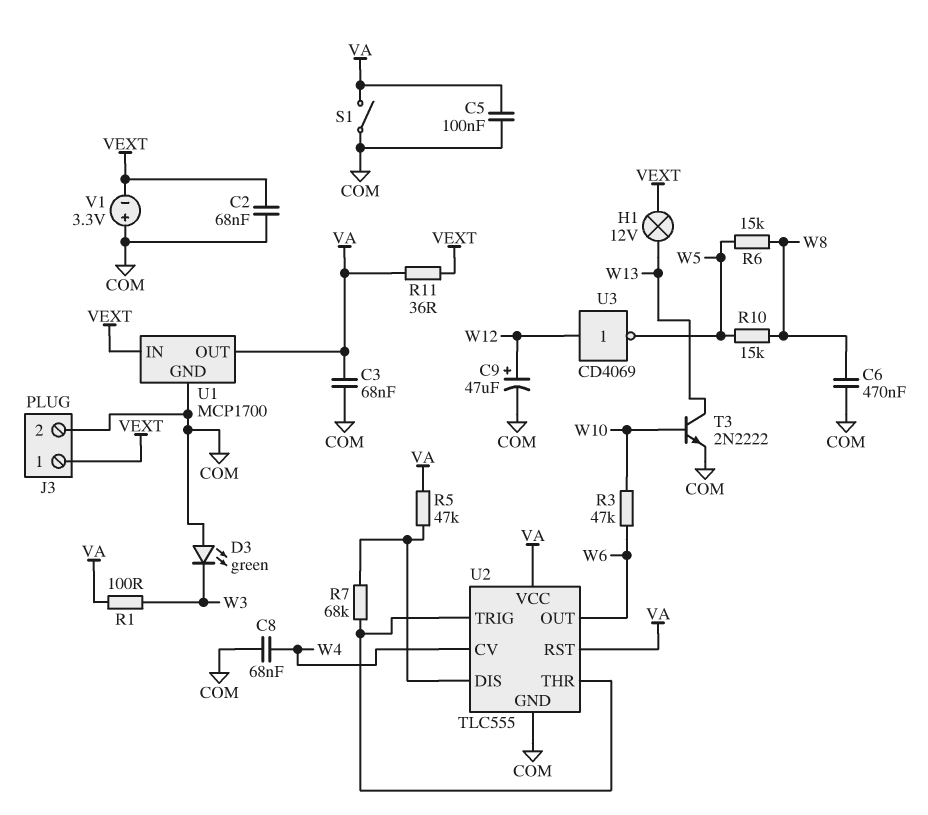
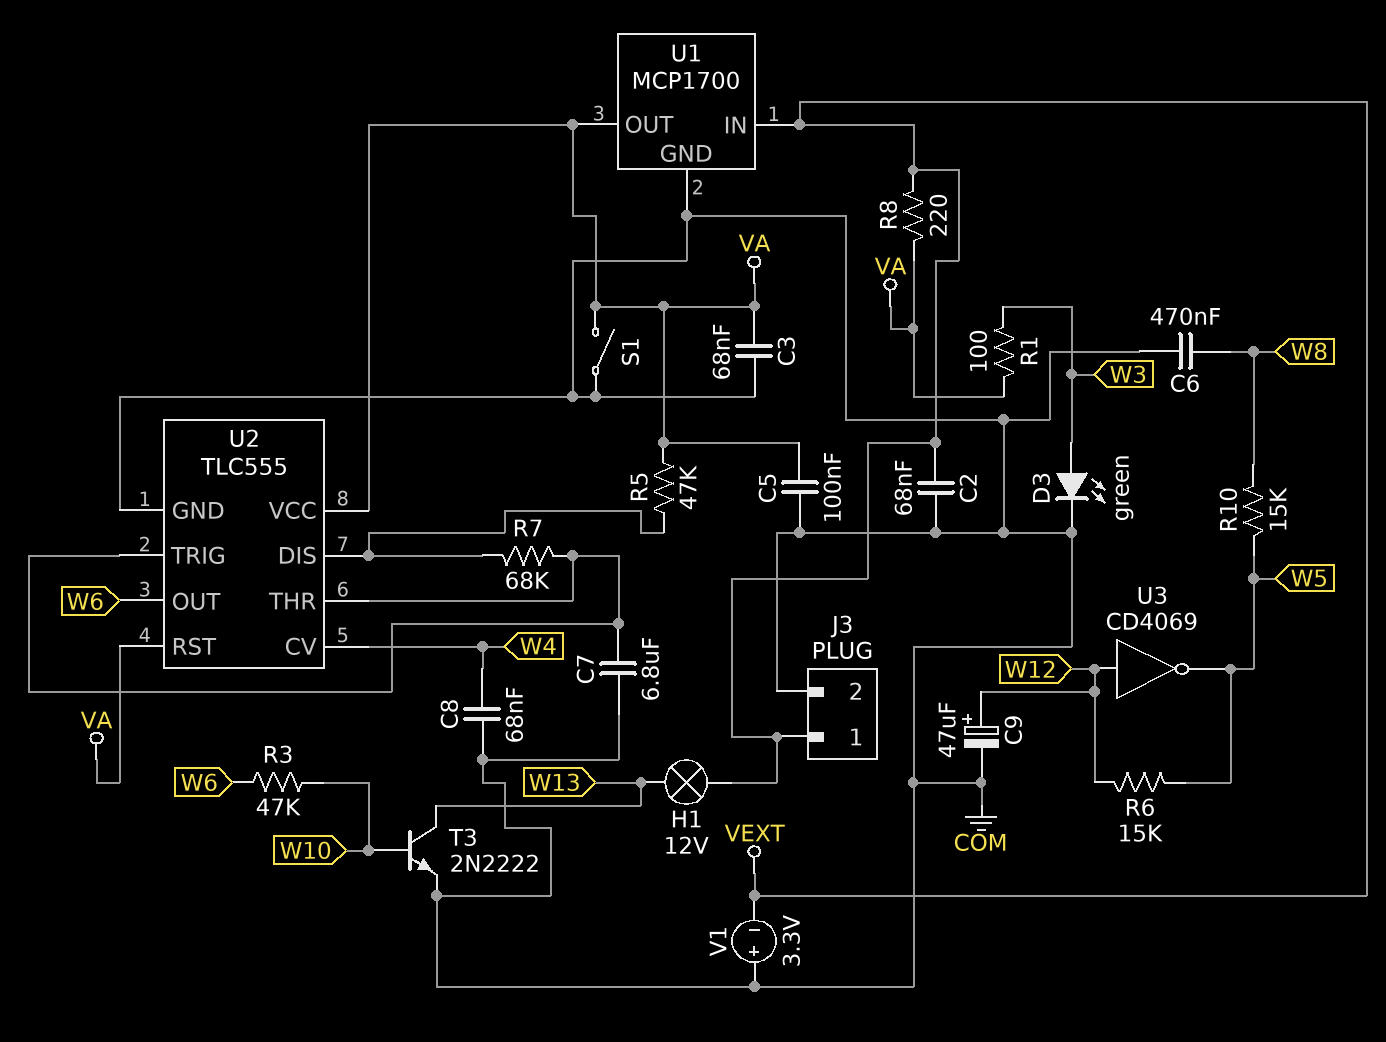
C7: none -> 6.8uF (COM, U2/THR)
D3: LED green (A COM, K W3) -> LED green (A W3, K COM)
R6: 15k (W5, W8) -> 15k (W5, W12)
R8: none -> 220 (VA, VEXT)
R11: 36 (VA, VEXT) -> none

